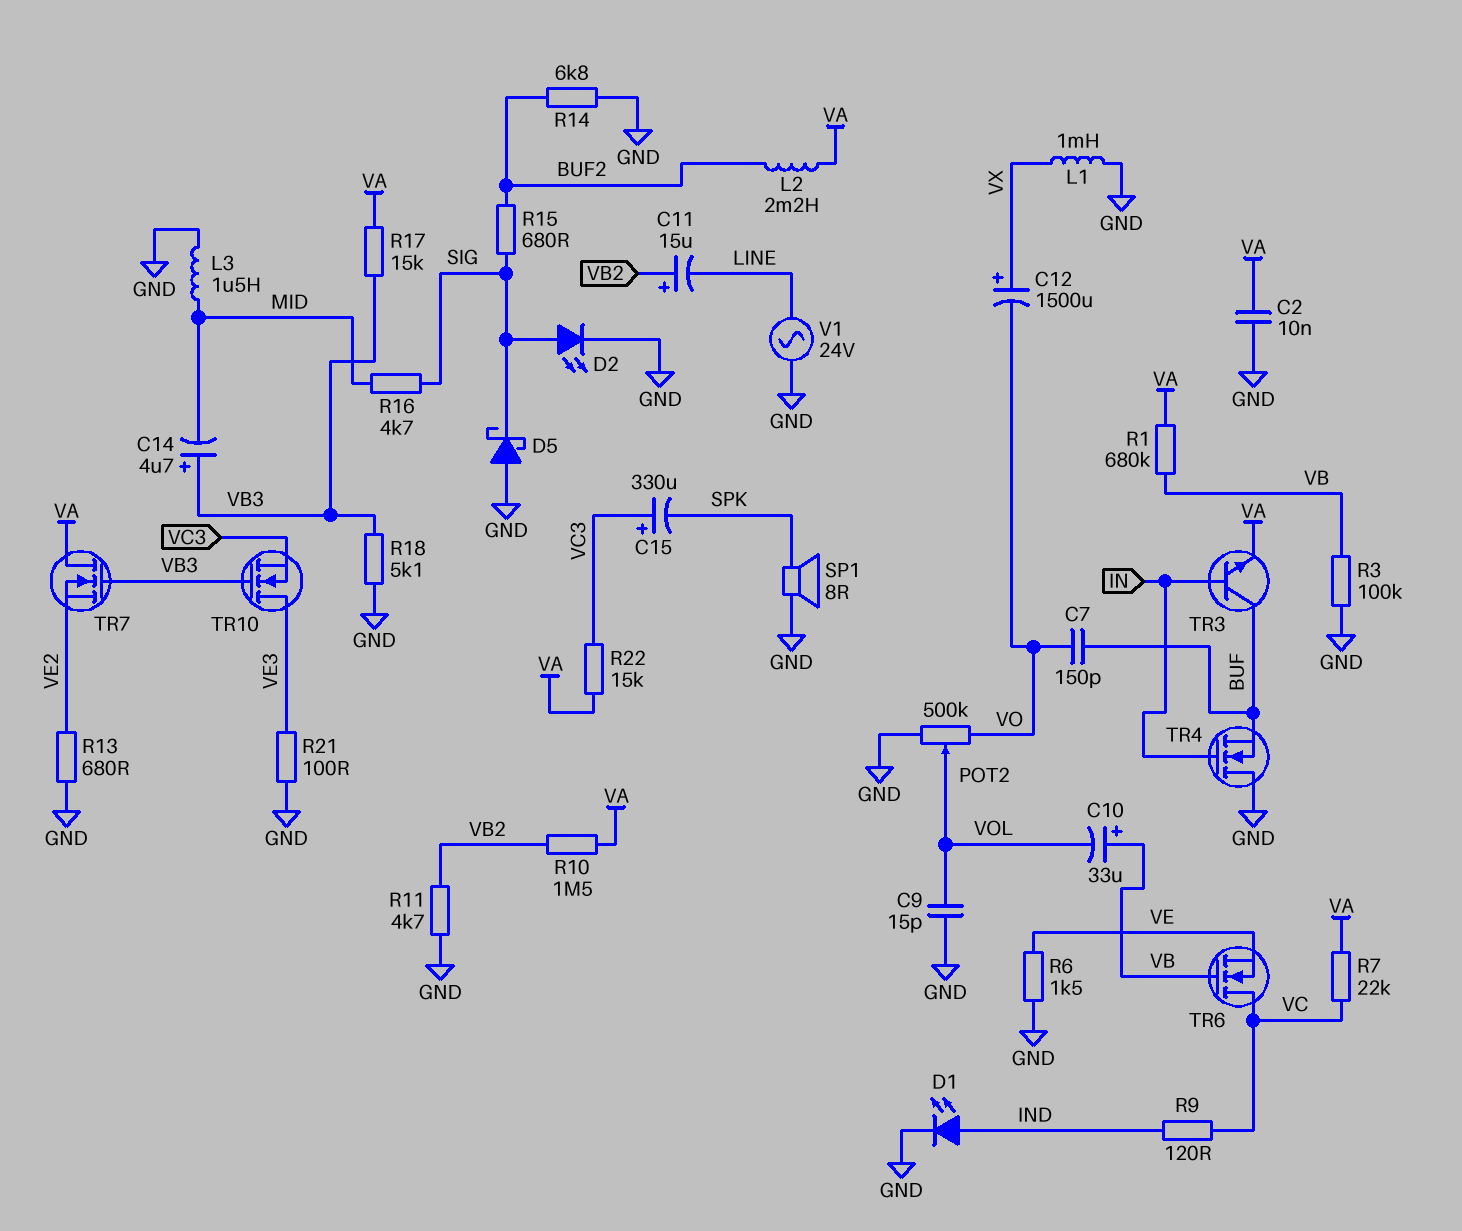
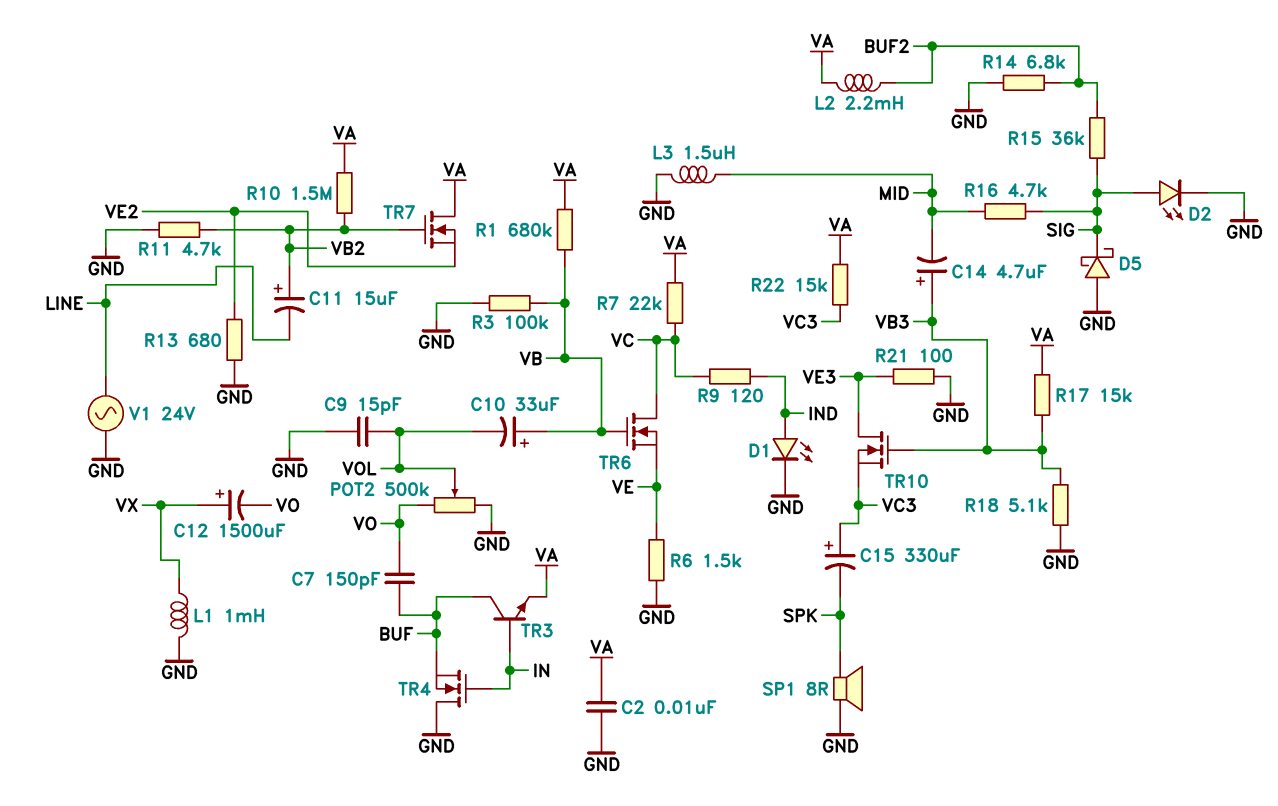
R15: 680 (BUF2, SIG) -> 36k (BUF2, SIG)
TR7: NMOS (G VB3, D VA, S VE2) -> NMOS (G VB2, D VA, S VE2)

